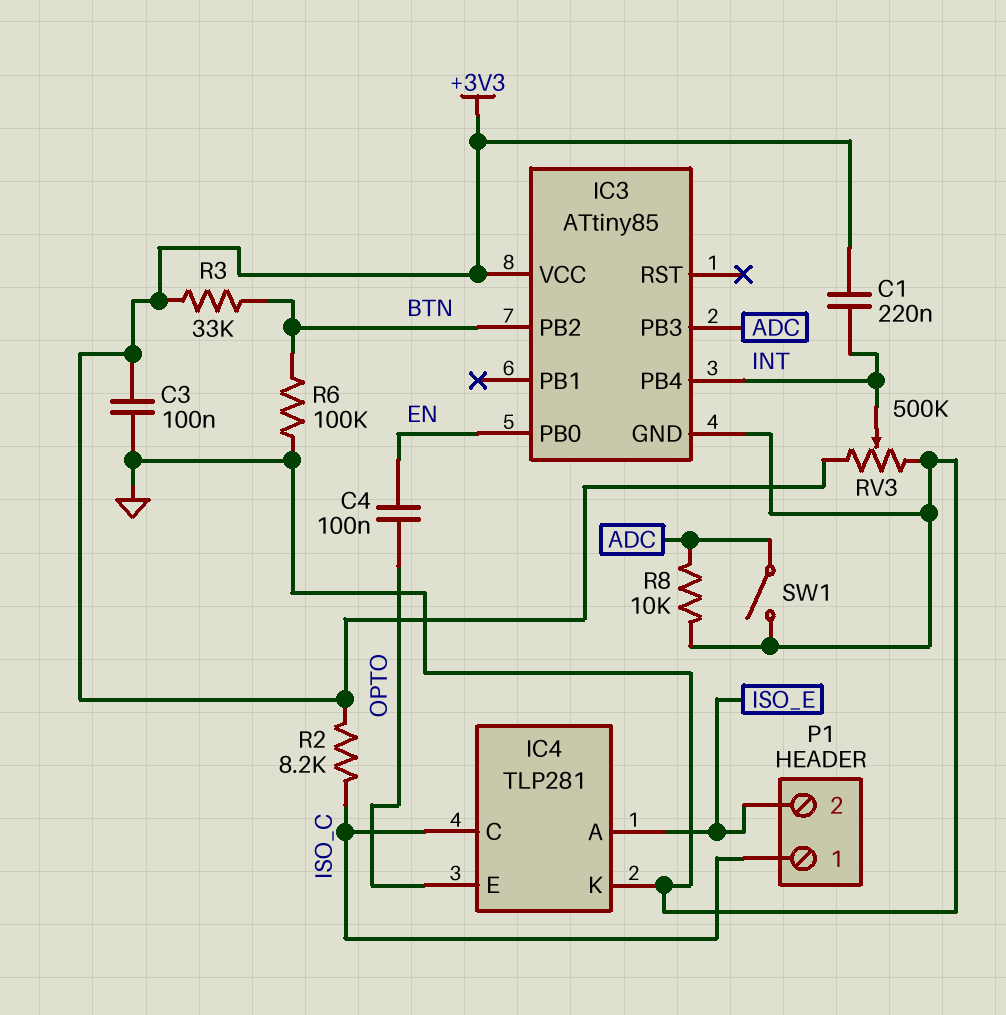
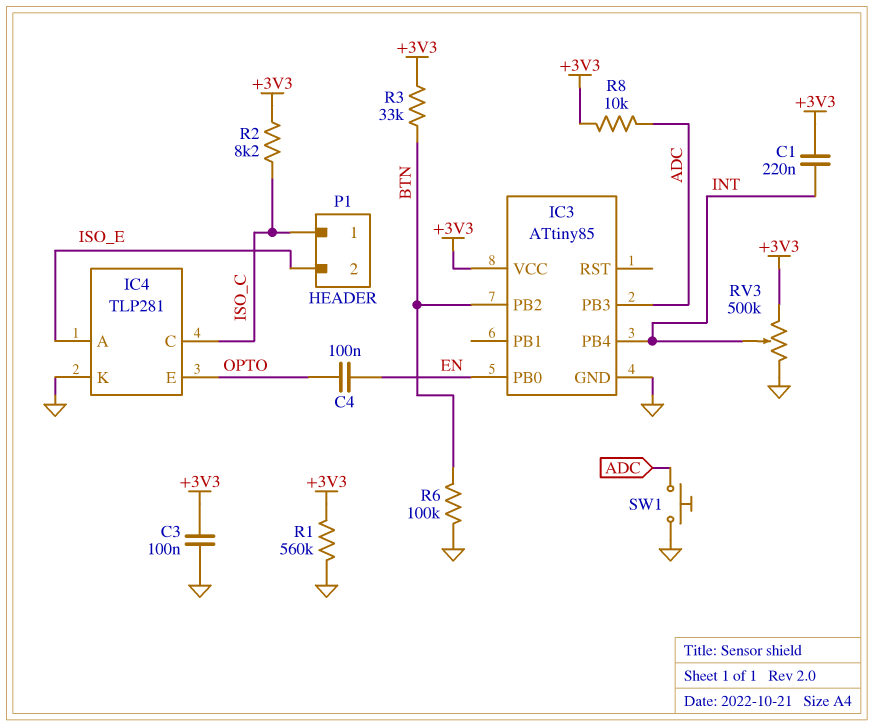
R1: none -> 560k (+3V3, GND)
R8: 10k (ADC, GND) -> 10k (+3V3, ADC)
SW1: switch (ADC, GND) -> button (ADC, GND)

